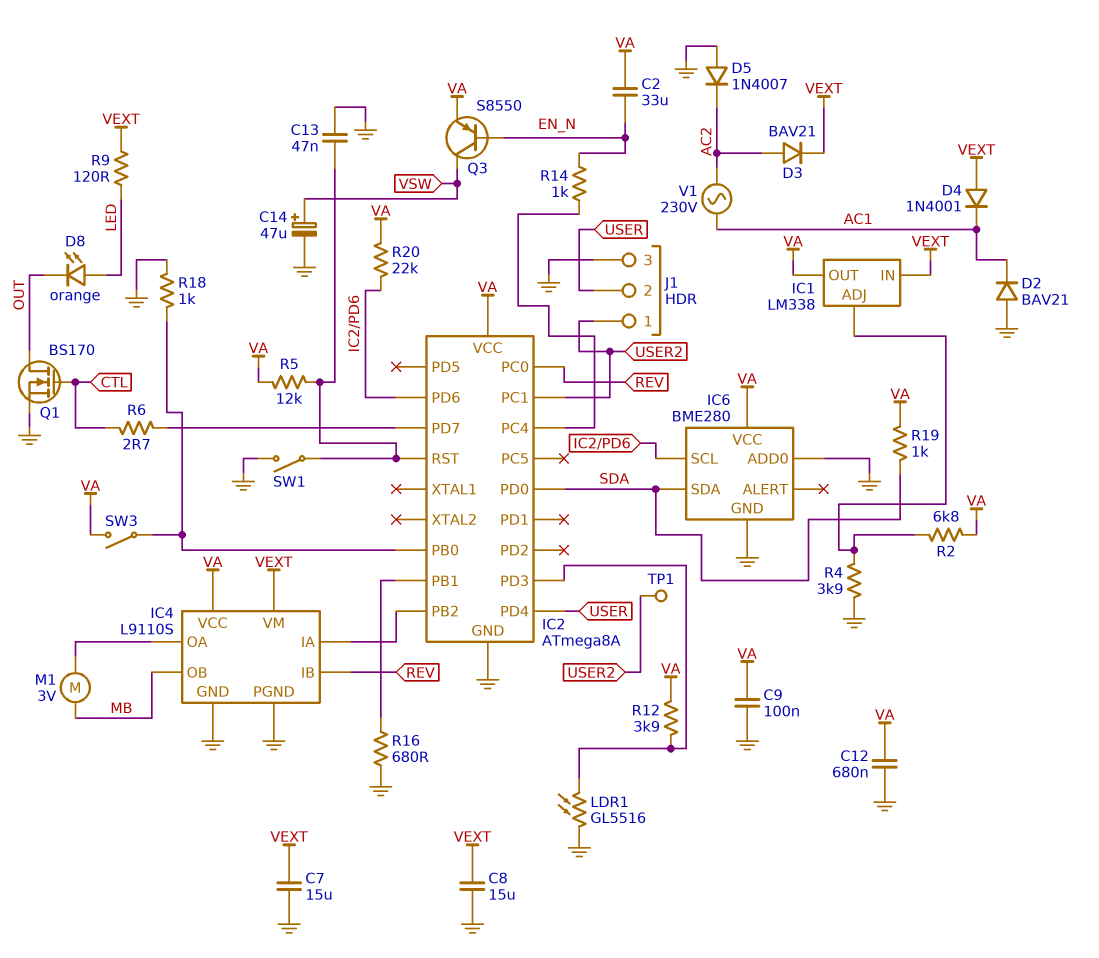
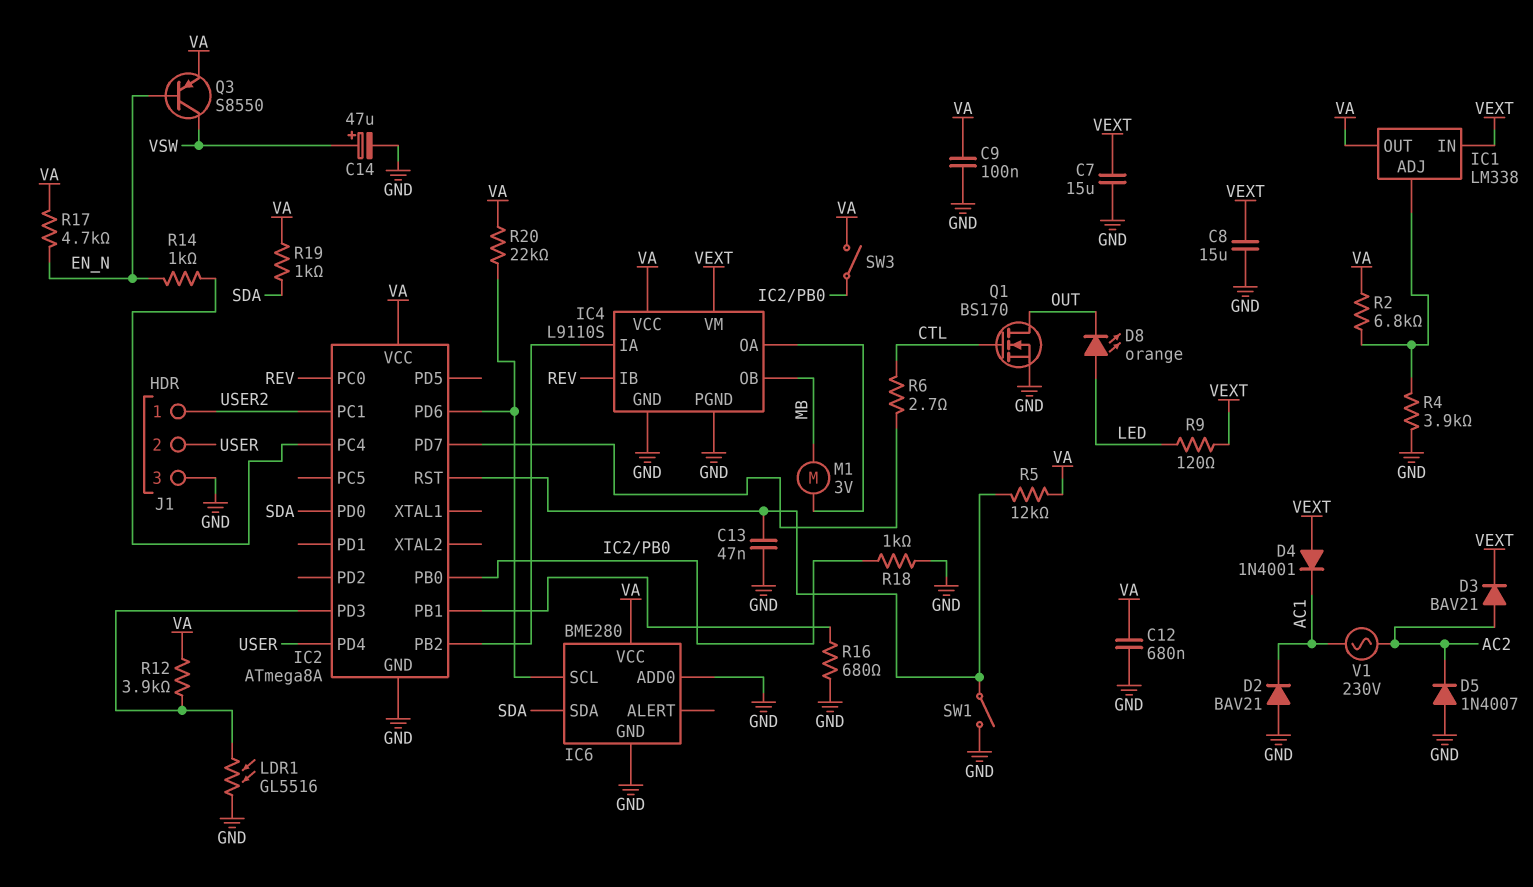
C2: 33uF (EN_N, VA) -> none
R17: none -> 4.7k (EN_N, VA)
TP1: test point (USER2) -> none

